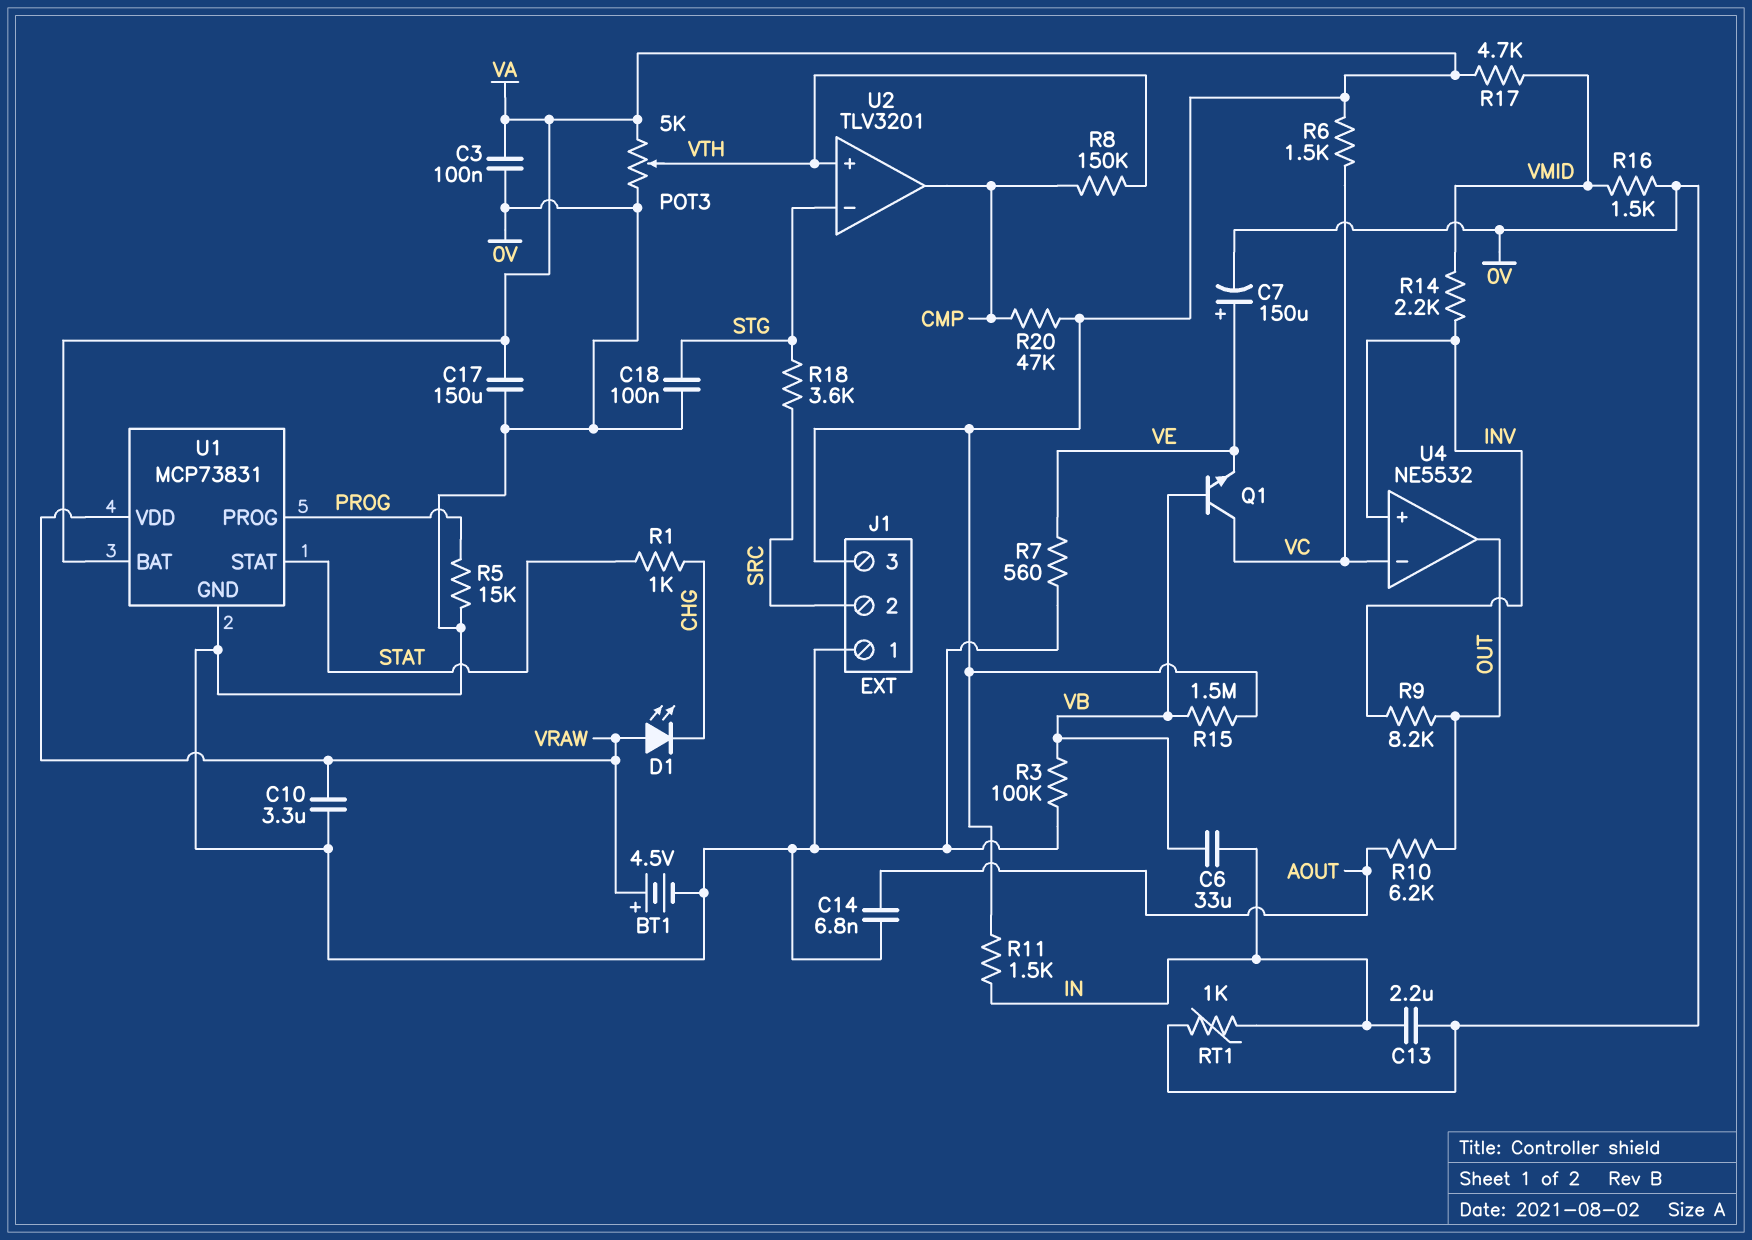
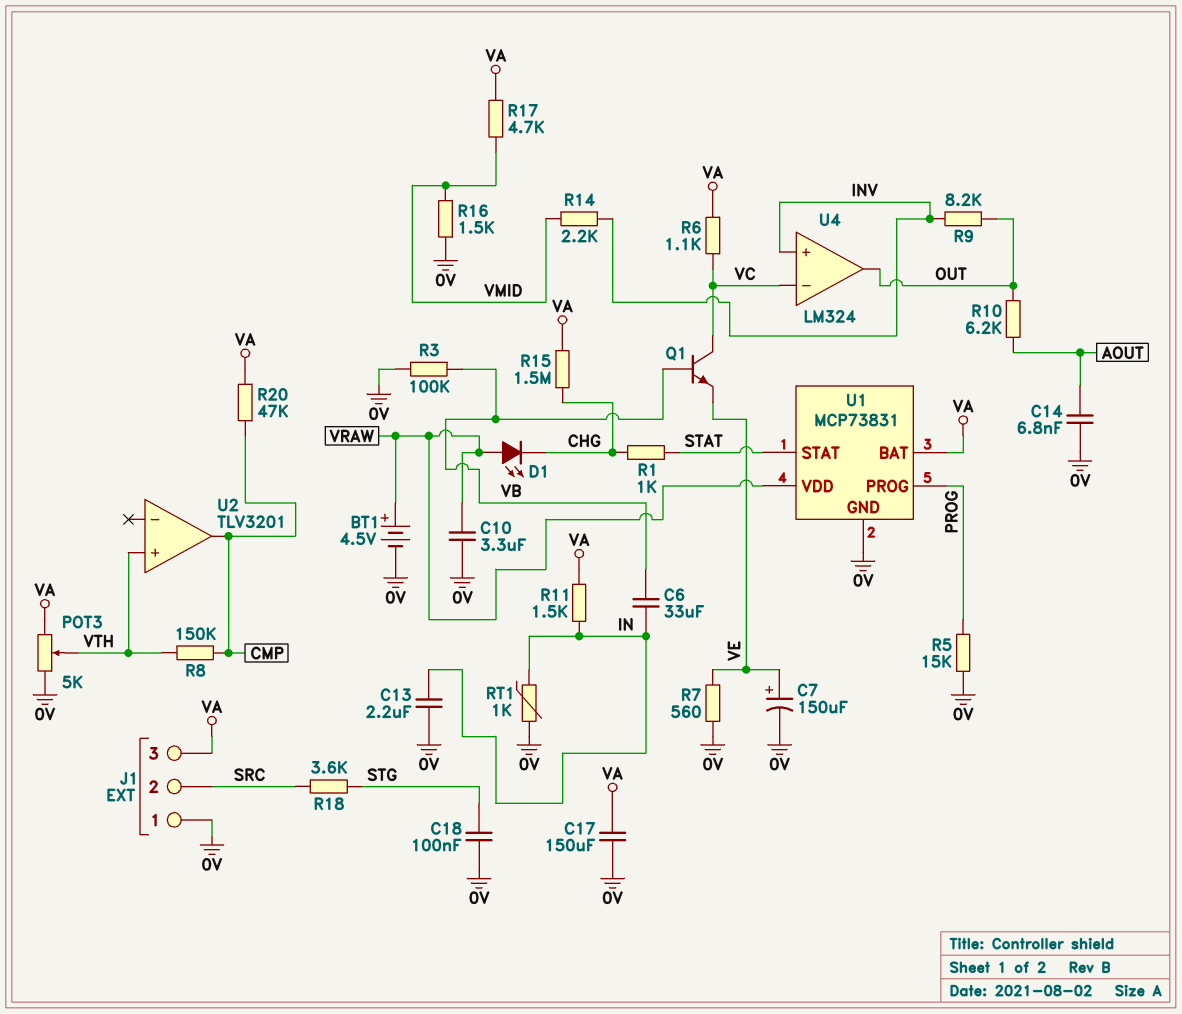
C3: 100nF (0V, VA) -> none
R6: 1.5k (VA, VC) -> 1.1k (VA, VC)
R15: 1.5M (VA, VB) -> 1.5M (CHG, VA)
U2 pin in-: STG -> none
U4: NE5532 -> LM324

